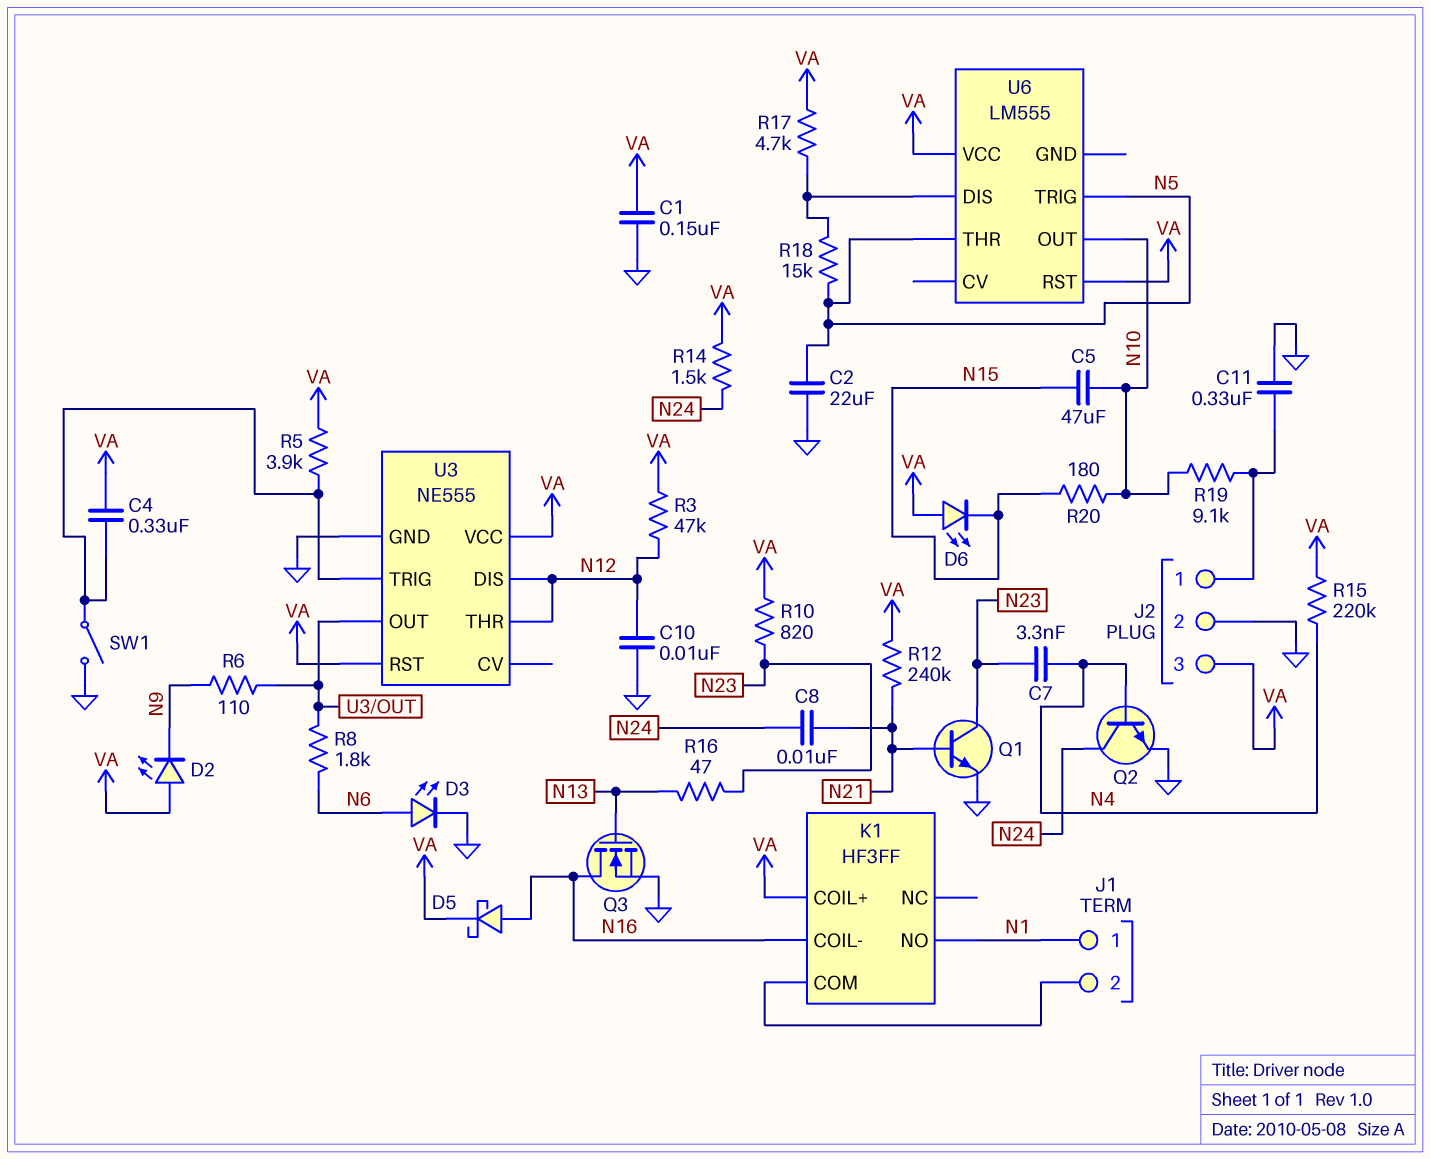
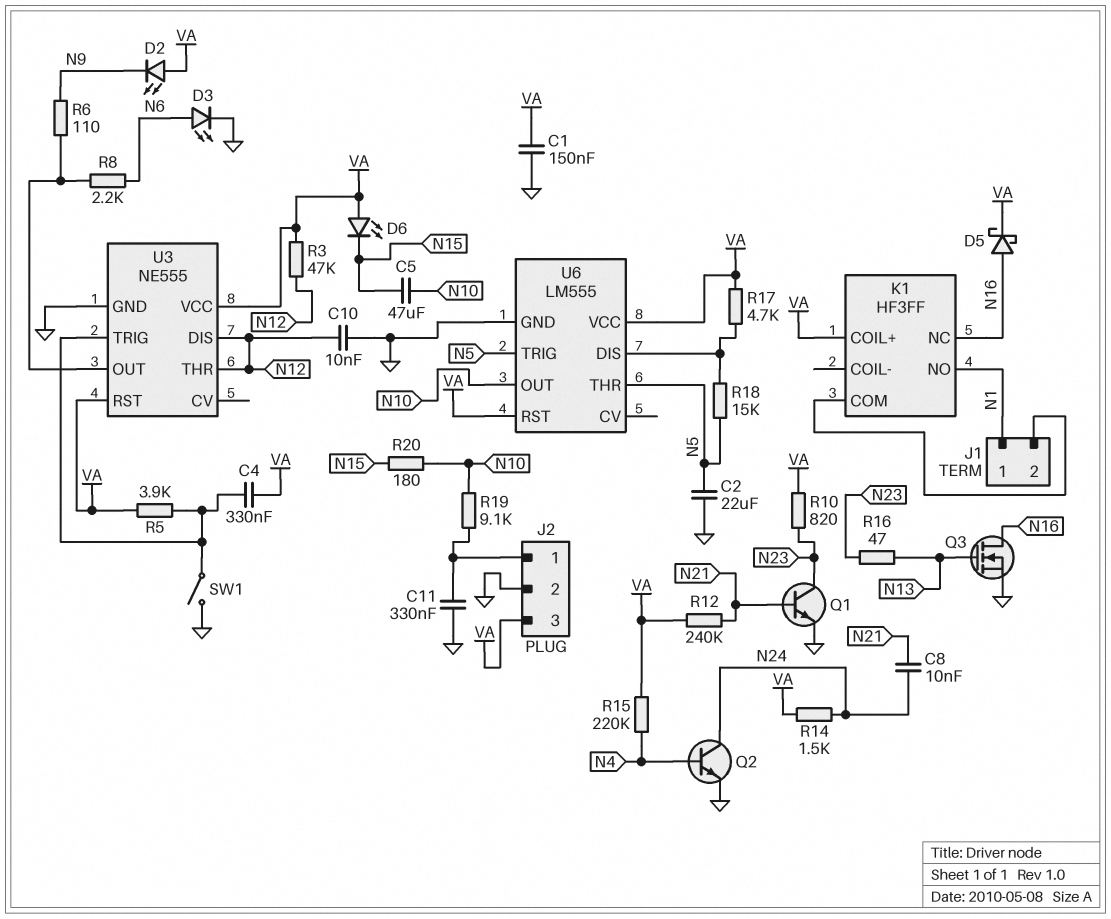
C7: 3.3nF (N4, N23) -> none
K1 pin COIL-: N16 -> none
K1 pin NC: none -> N16
R8: 1.8k (N6, U3/OUT) -> 2.2k (N6, U3/OUT)
U6 pin GND: none -> GND

